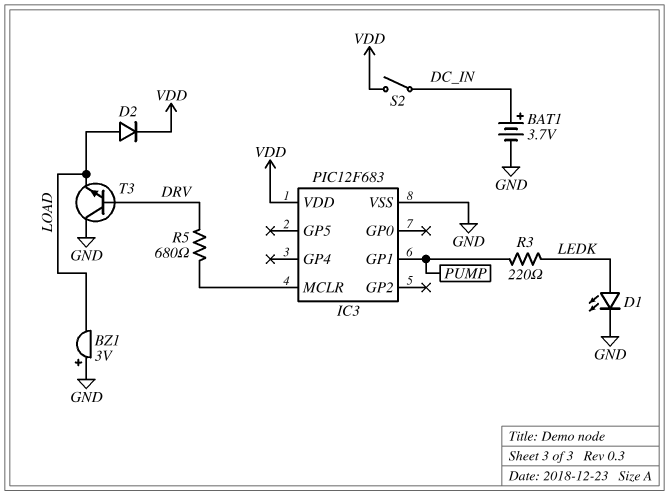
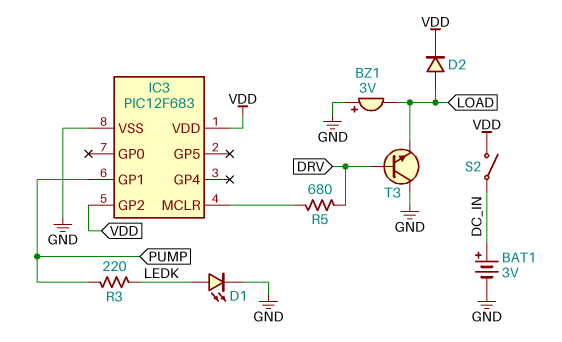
BAT1: 3.7V (plus DC_IN, minus GND) -> 3V (plus DC_IN, minus GND)
IC3 pin GP2: none -> VDD

